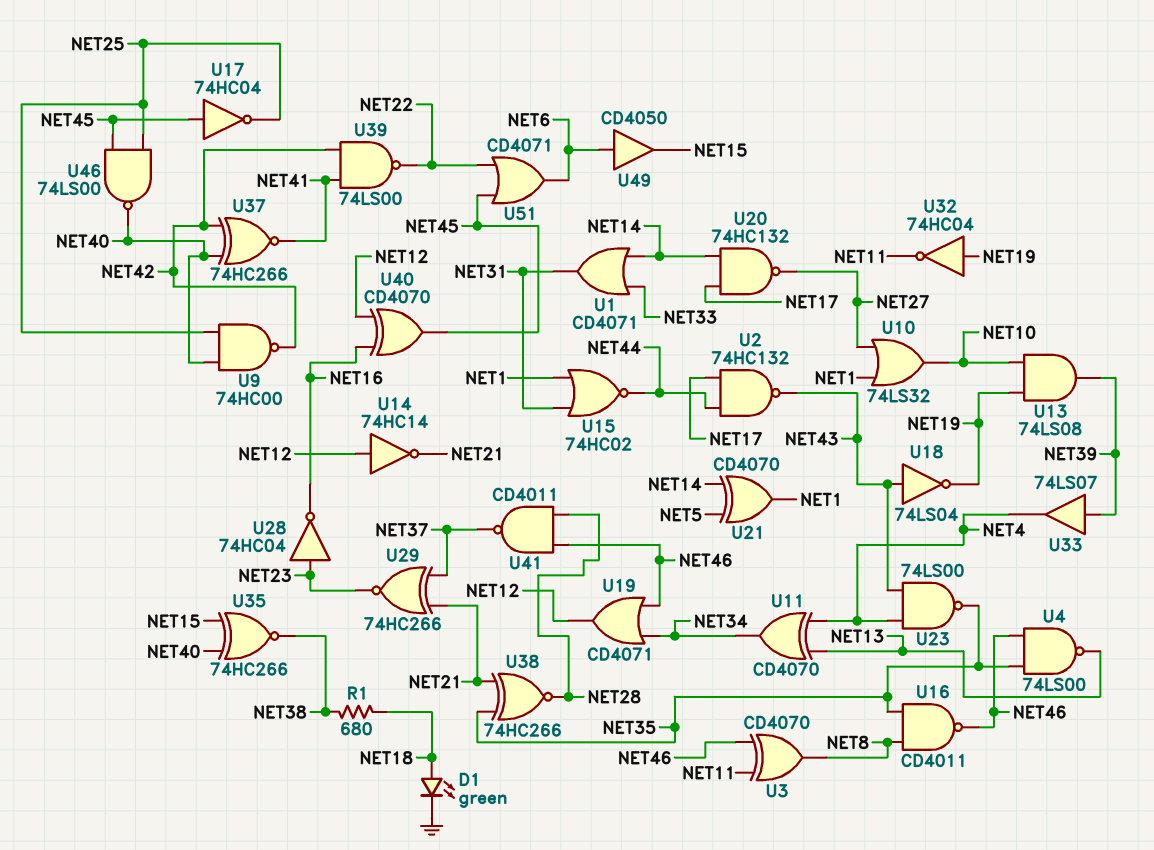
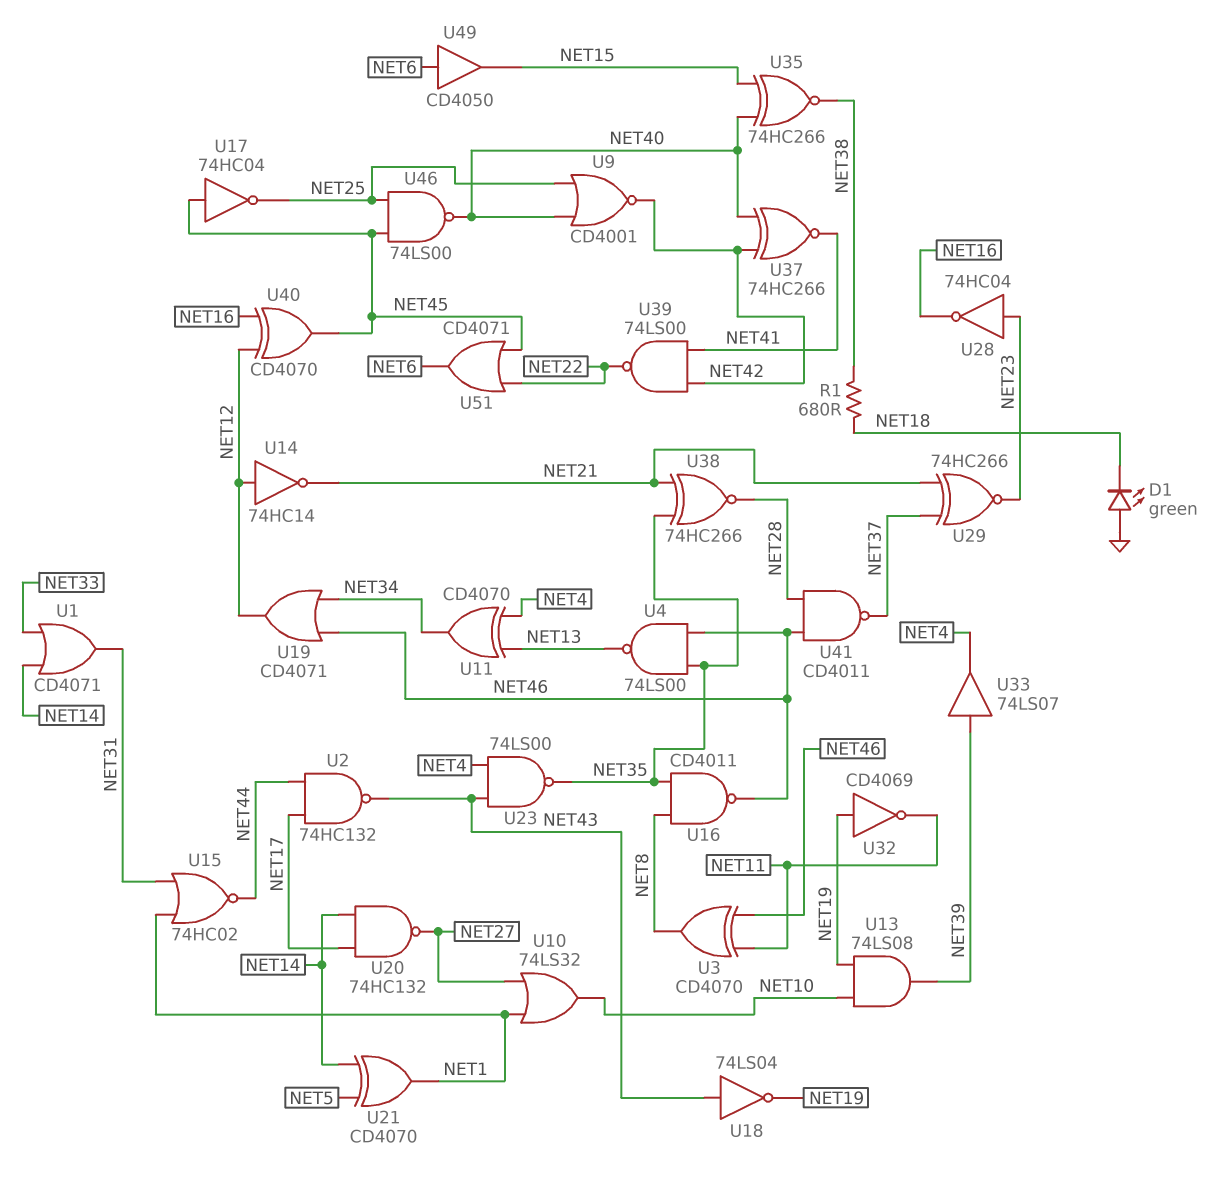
D1: LED green (A NET18, K GND) -> LED green (A GND, K NET18)
U9: NAND 74HC00 (in NET25, in NET40, out NET42) -> NOR CD4001 (in NET25, in NET40, out NET42)
U32: NOT 74HC04 (in NET19, out NET11) -> NOT CD4069 (in NET19, out NET11)

